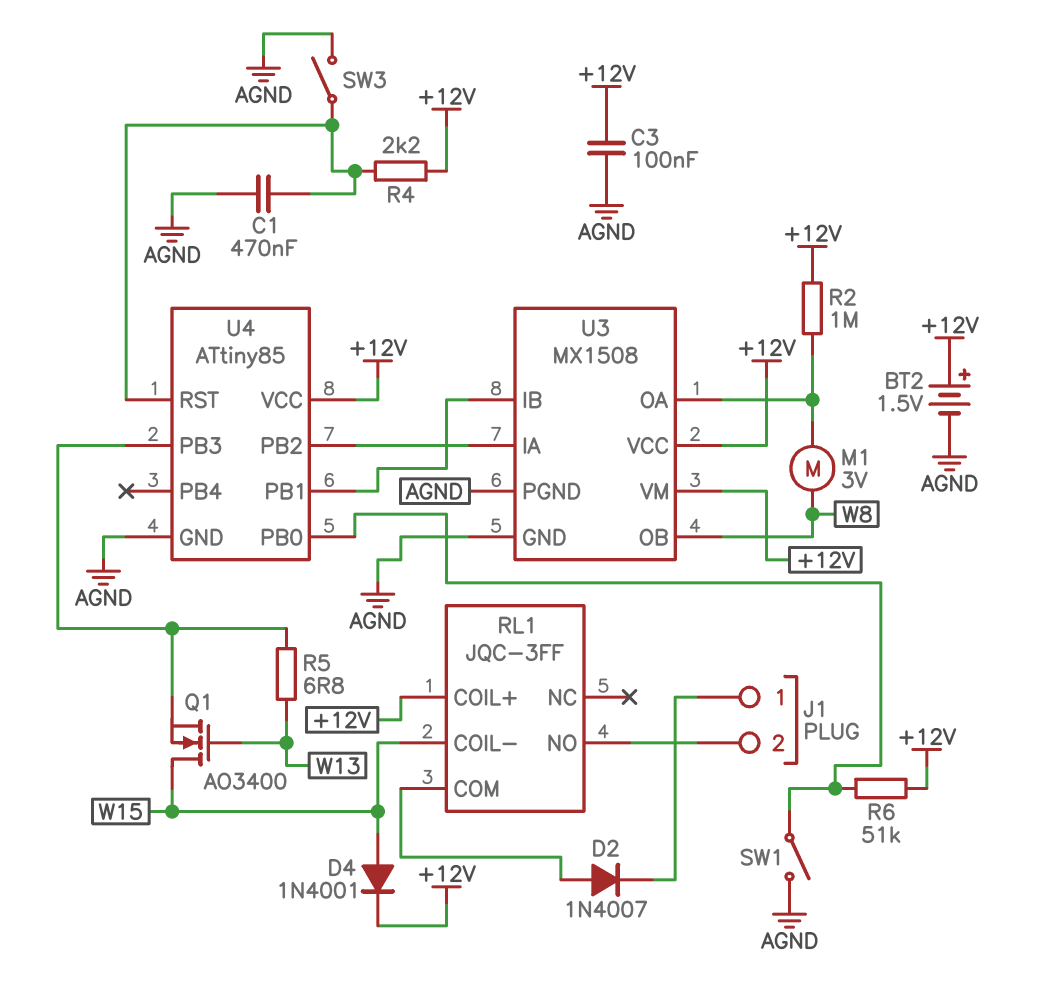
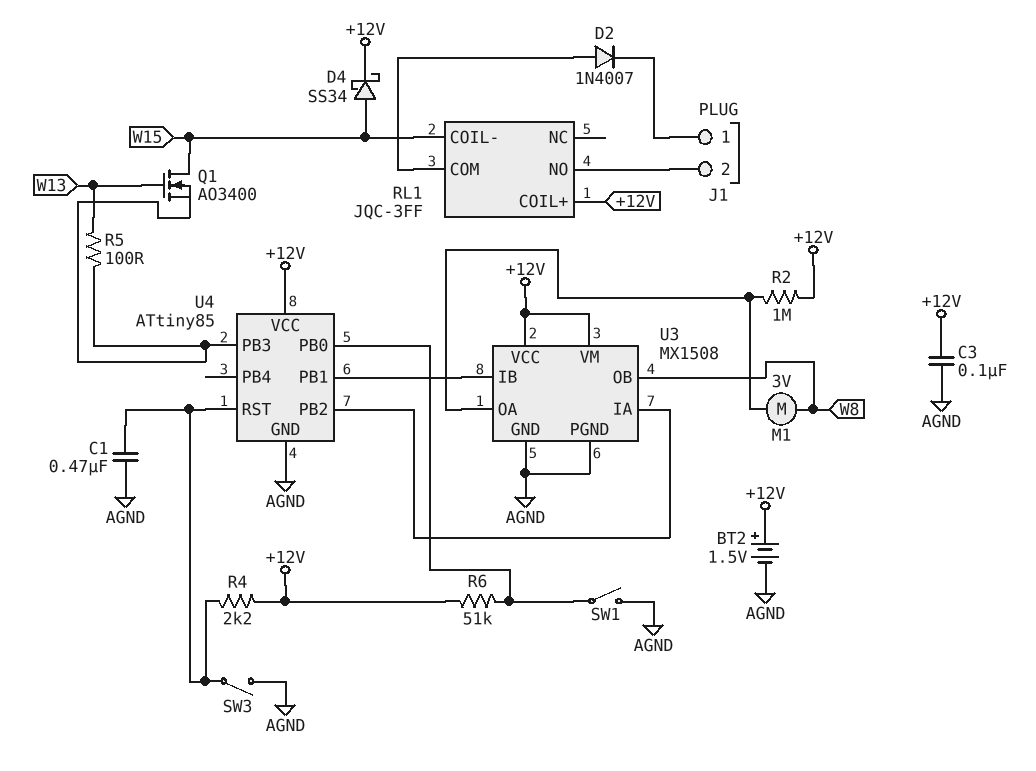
D4: diode 1N4001 (A W15, K +12V) -> schottky SS34 (A W15, K +12V)
R5: 6.8 (U4/PB3, W13) -> 100 (U4/PB3, W13)

